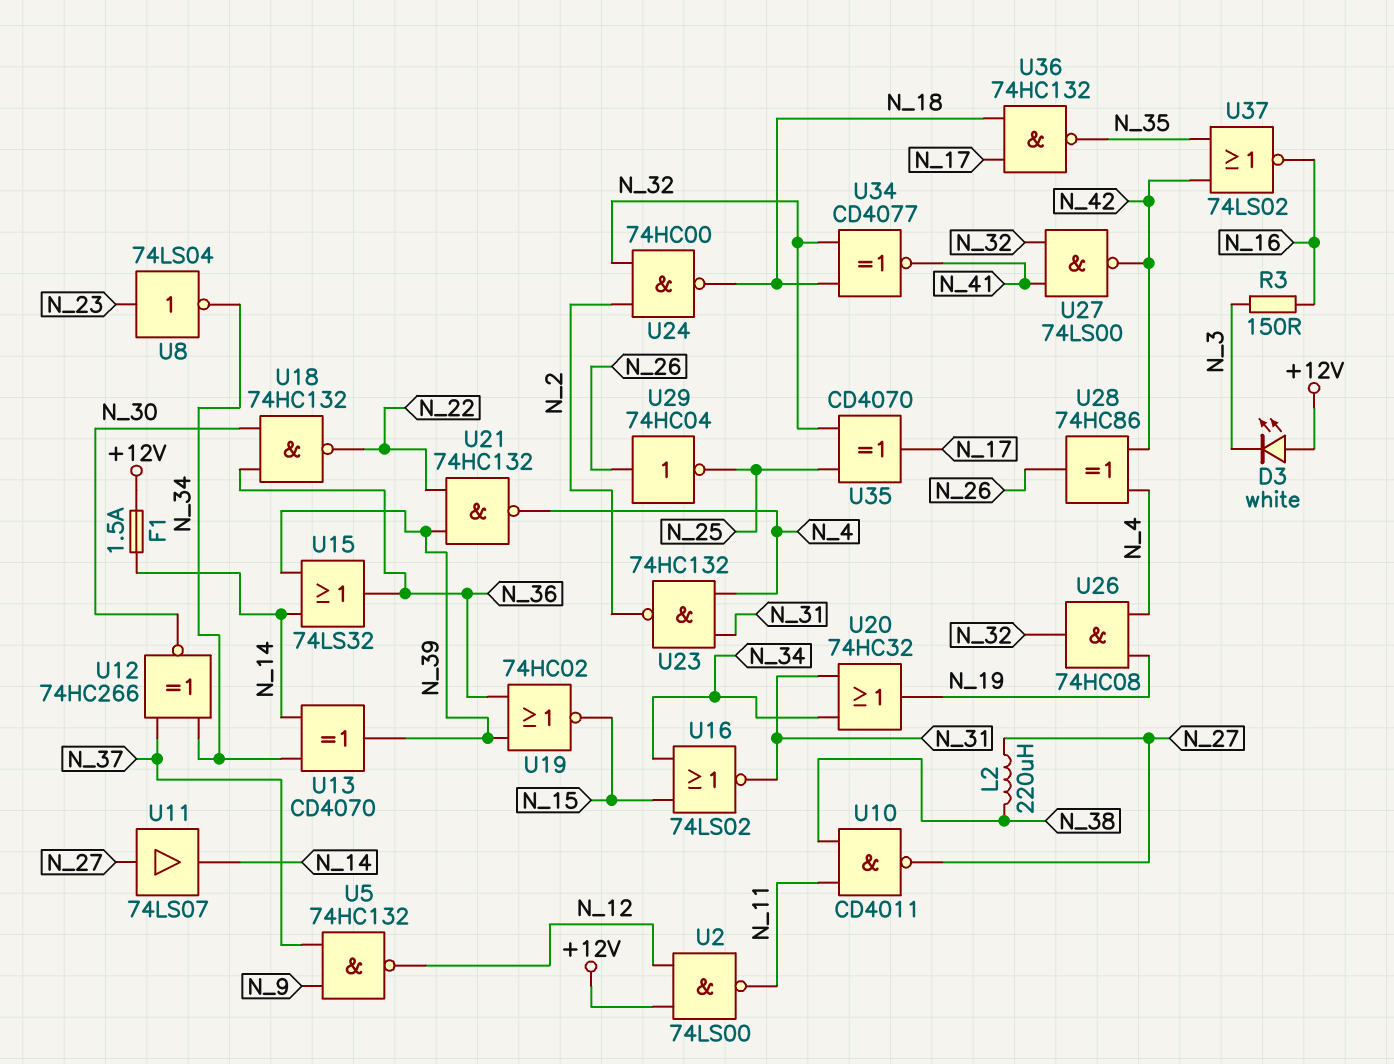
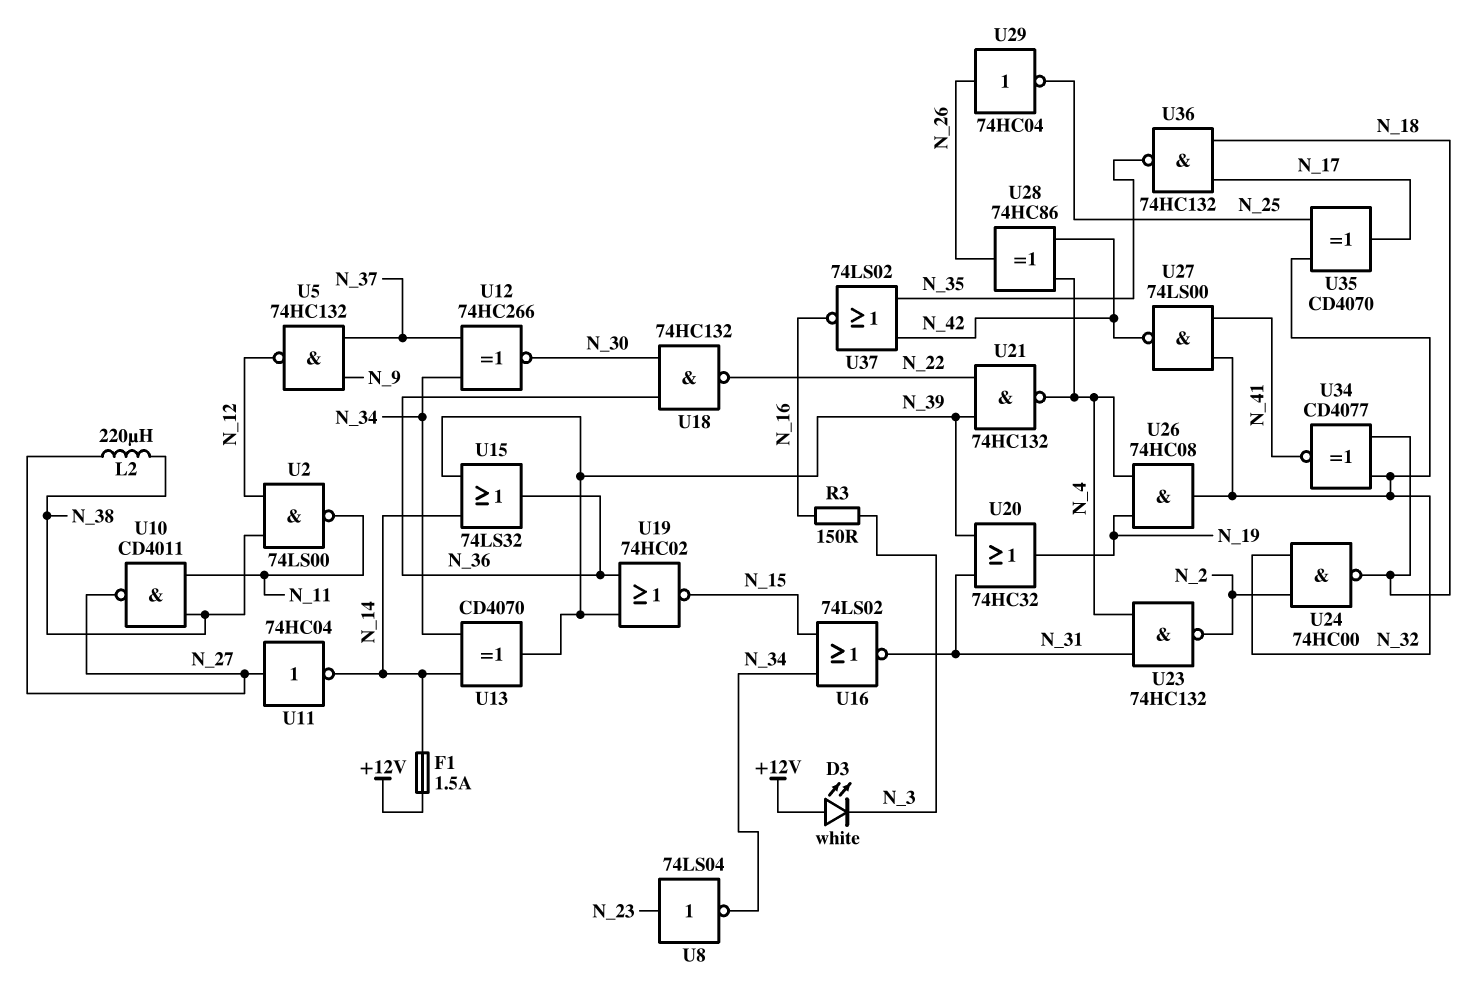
U2: NAND 74LS00 (in +12V, in N_12, out N_11) -> NAND 74LS00 (in N_12, in N_38, out N_11)
U11: buffer 74LS07 (in N_27, out N_14) -> NOT 74HC04 (in N_27, out N_14)
U20: OR 74HC32 (in N_31, in N_34, out N_19) -> OR 74HC32 (in N_31, in N_39, out N_19)

